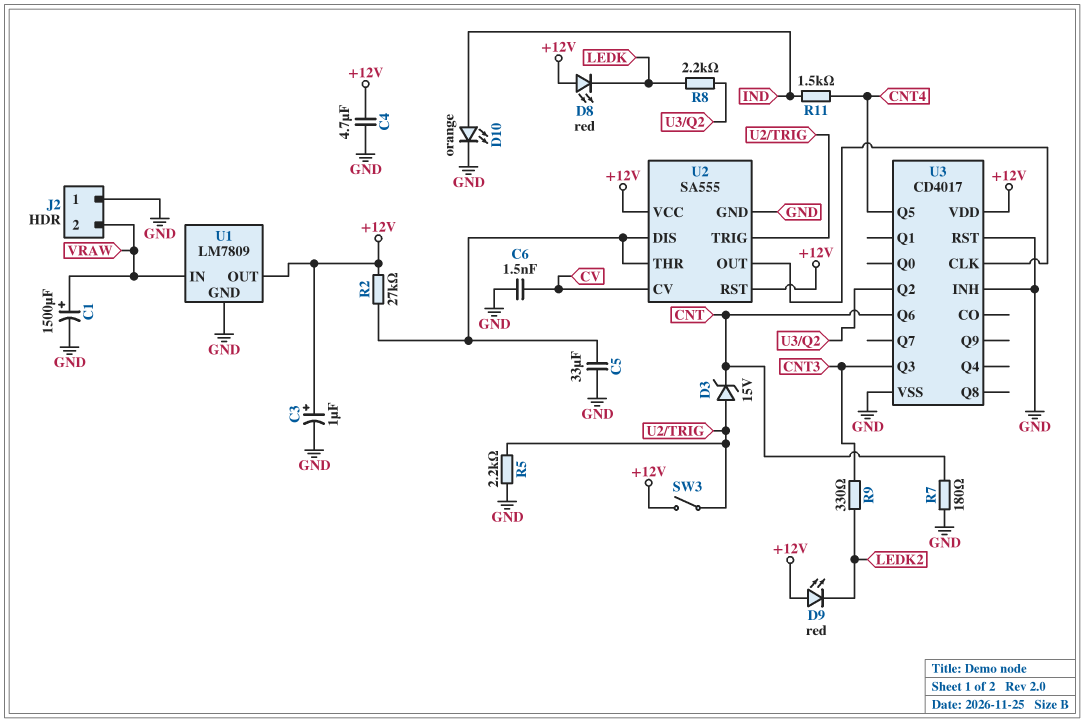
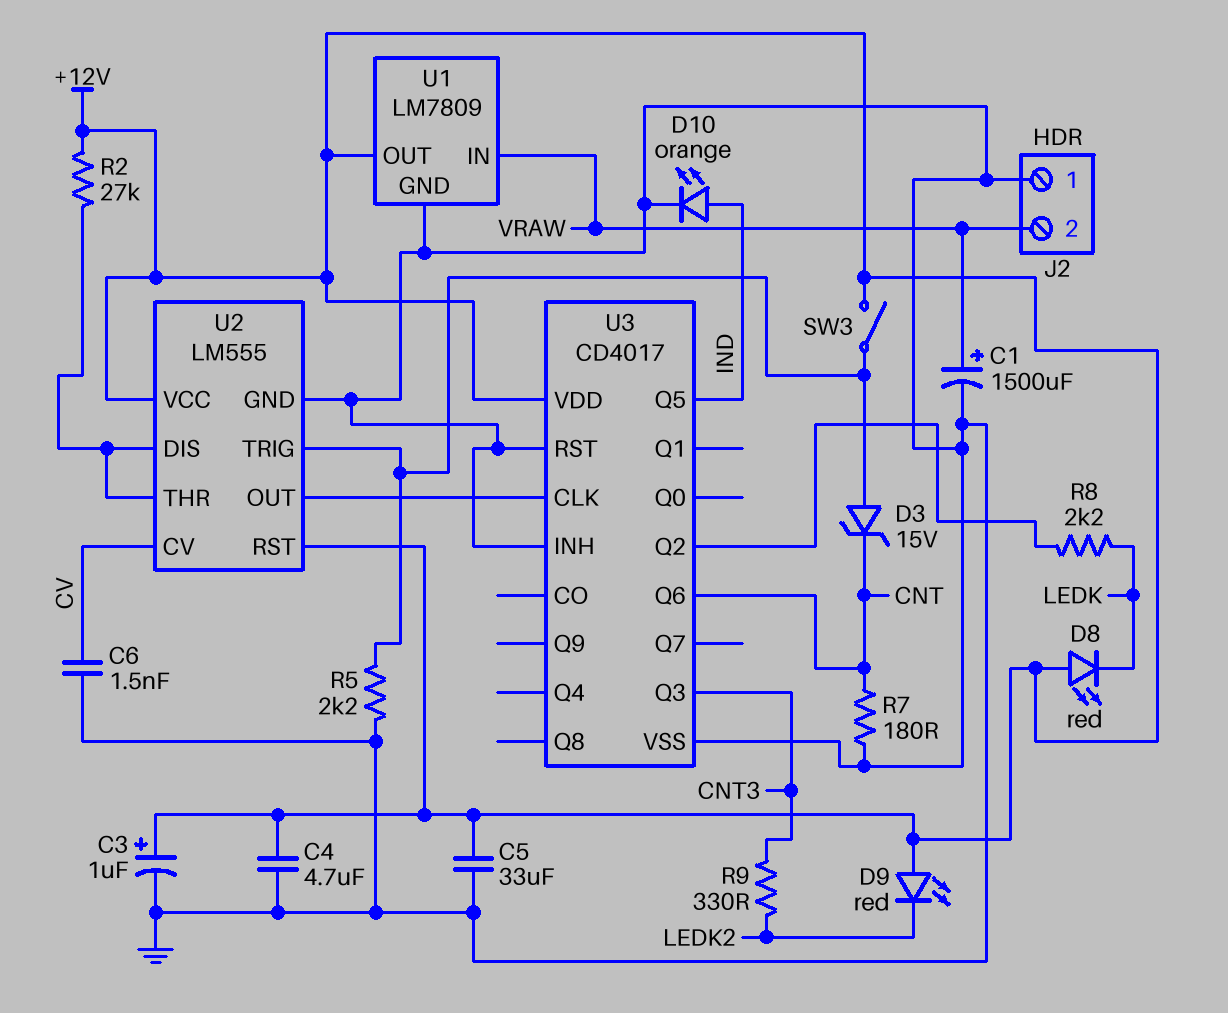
C5: 33uF (GND, U2/DIS) -> 33uF (+12V, GND)
R11: 1.5k (CNT4, IND) -> none
U2: SA555 -> LM555
U3 pin Q5: CNT4 -> IND

